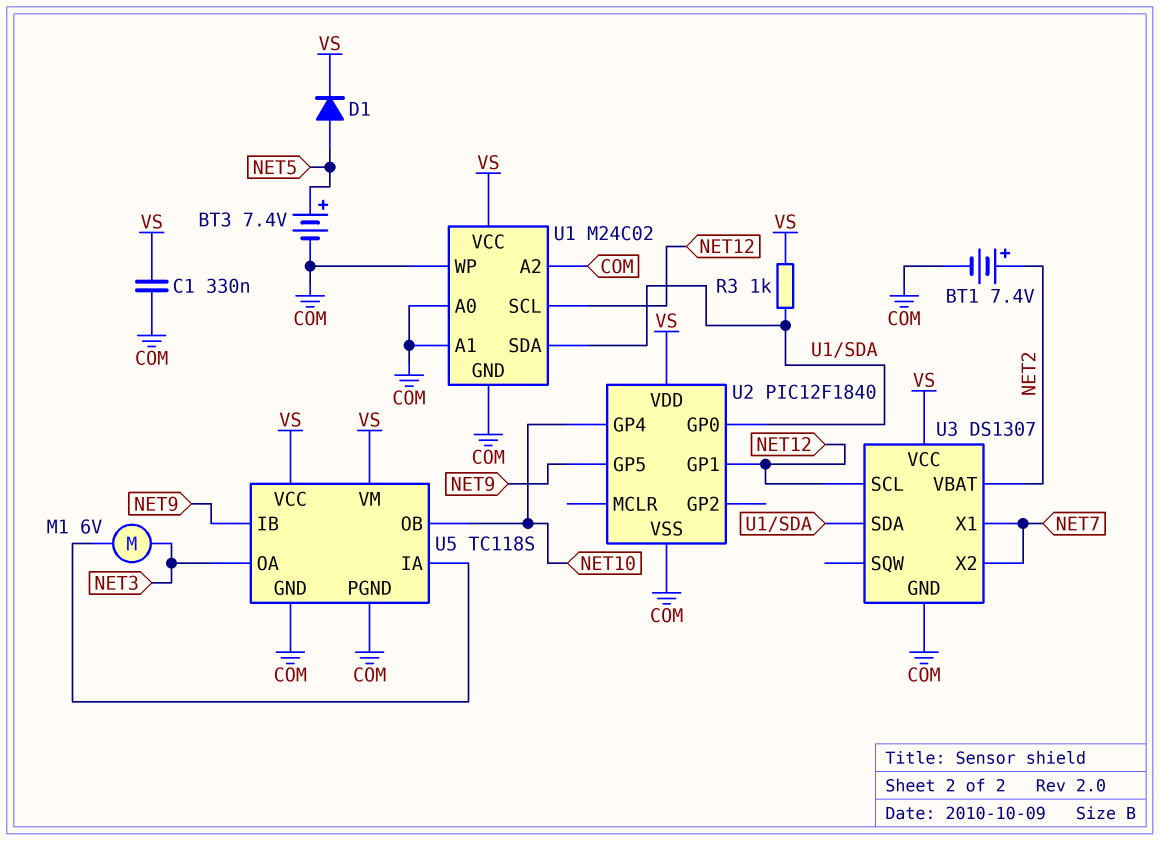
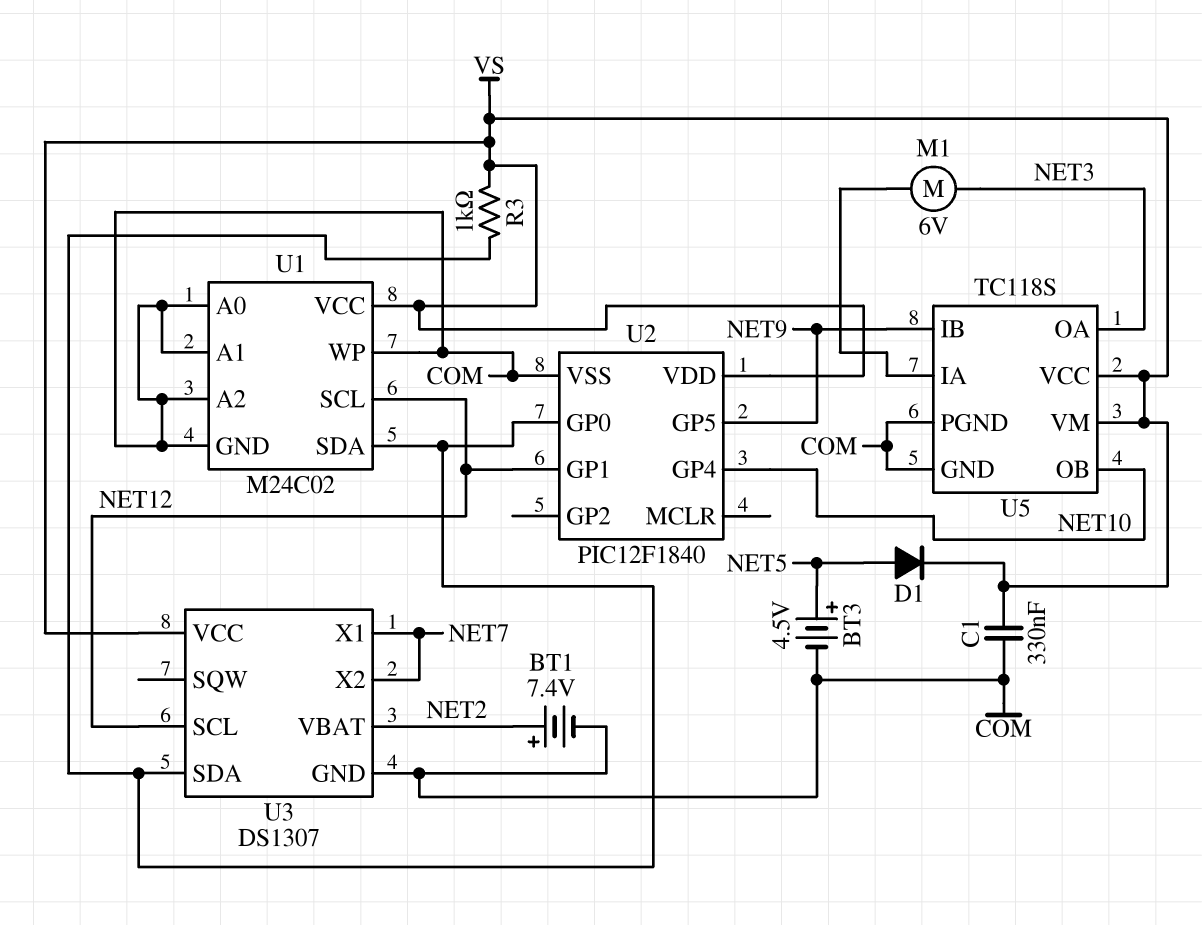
BT3: 7.4V (plus NET5, minus COM) -> 4.5V (plus NET5, minus COM)

